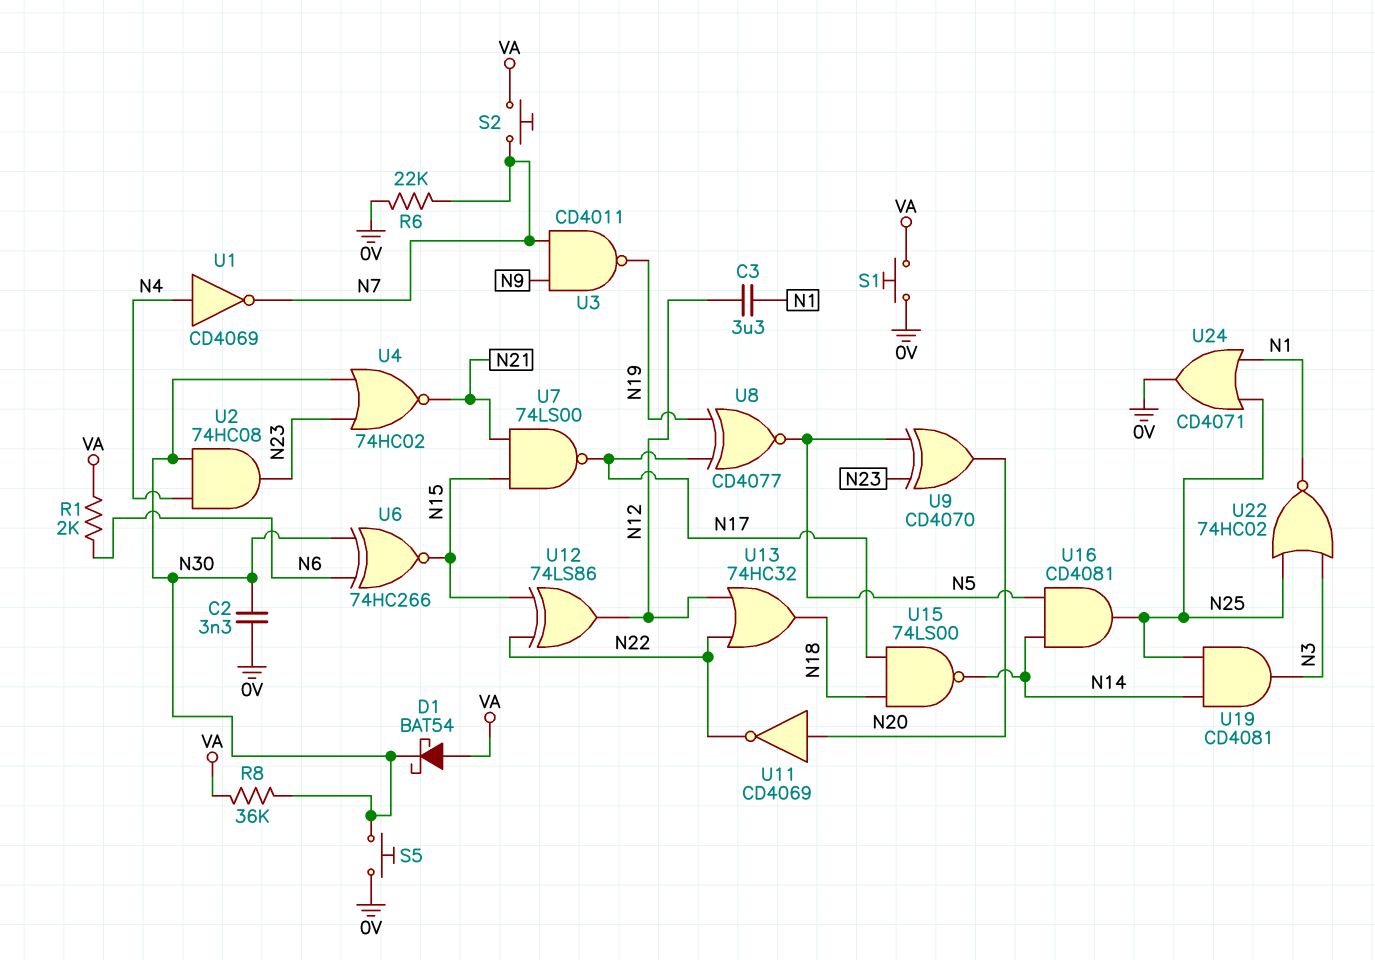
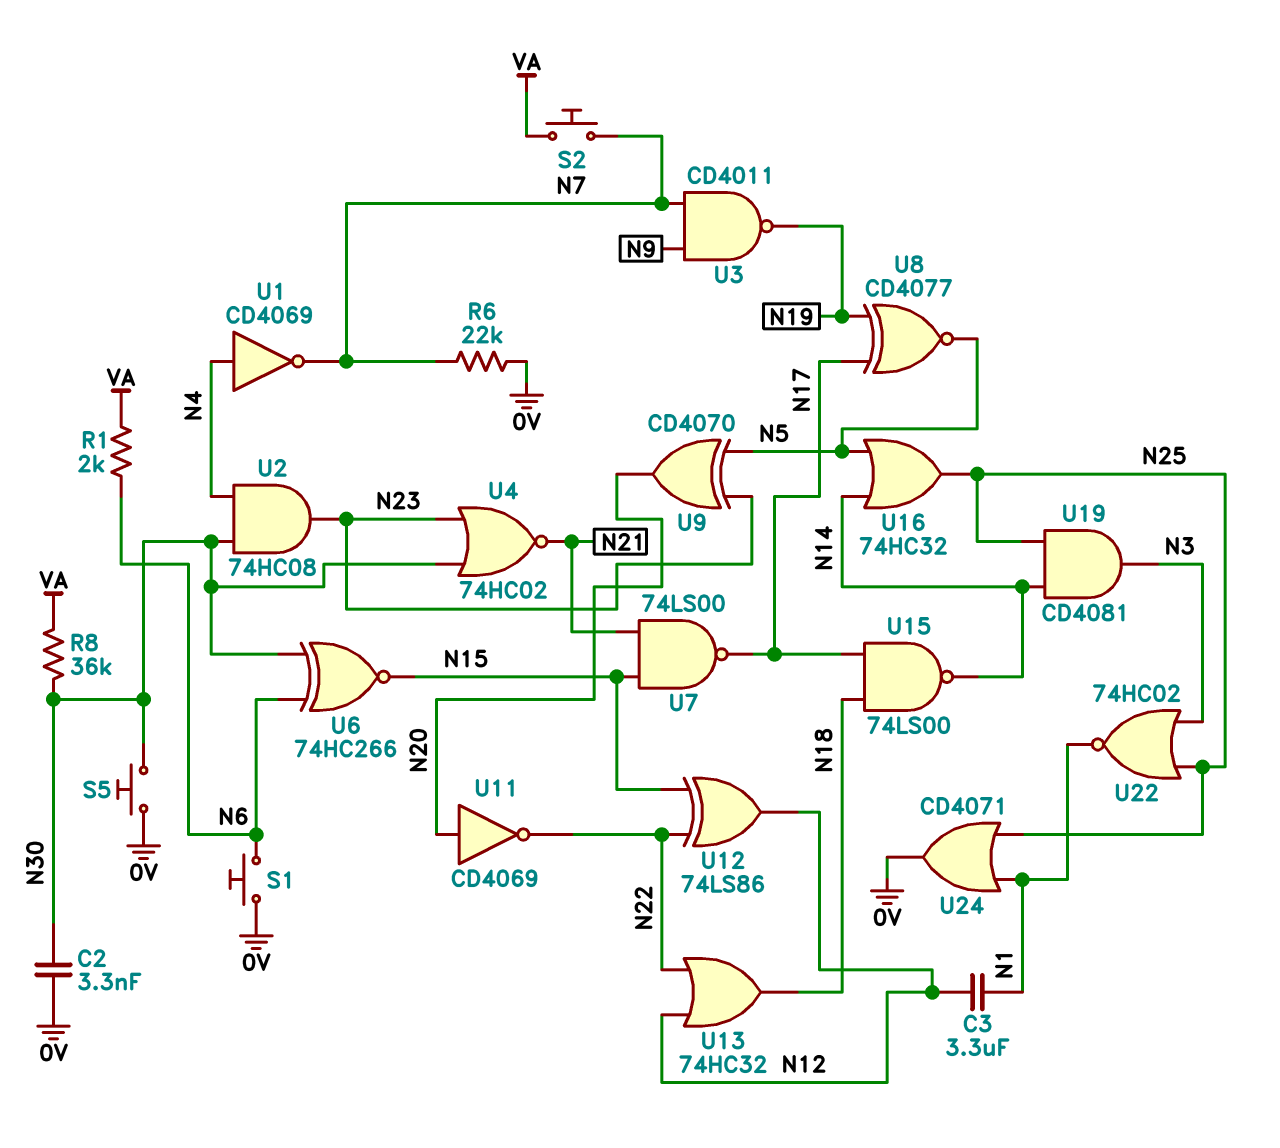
D1: schottky BAT54 (A VA, K N30) -> none
S1: button (0V, VA) -> button (0V, N6)
U16: AND CD4081 (in N5, in N14, out N25) -> OR 74HC32 (in N5, in N14, out N25)

